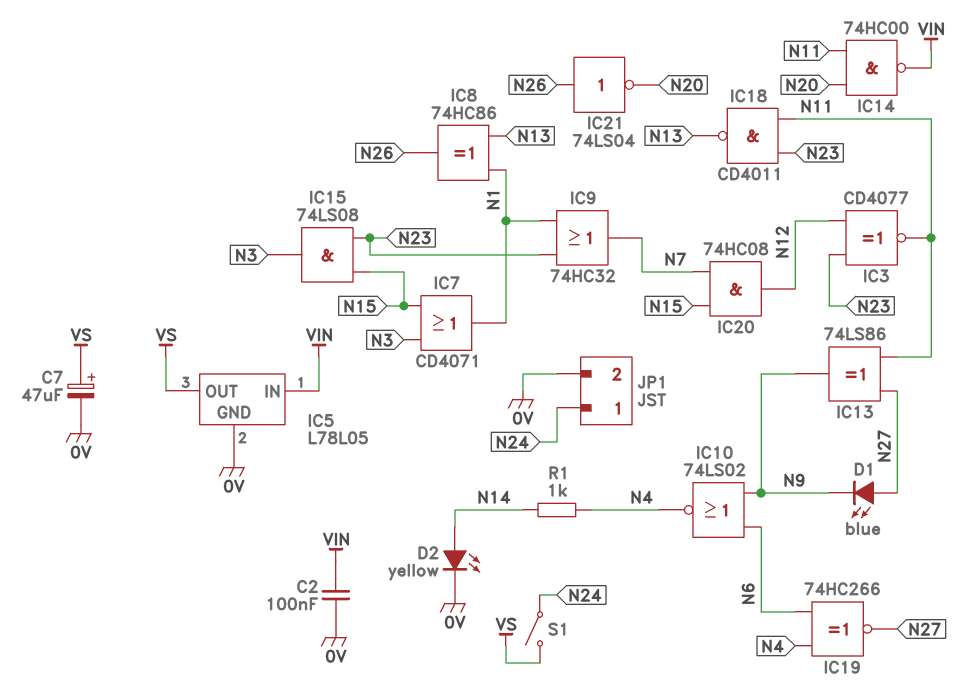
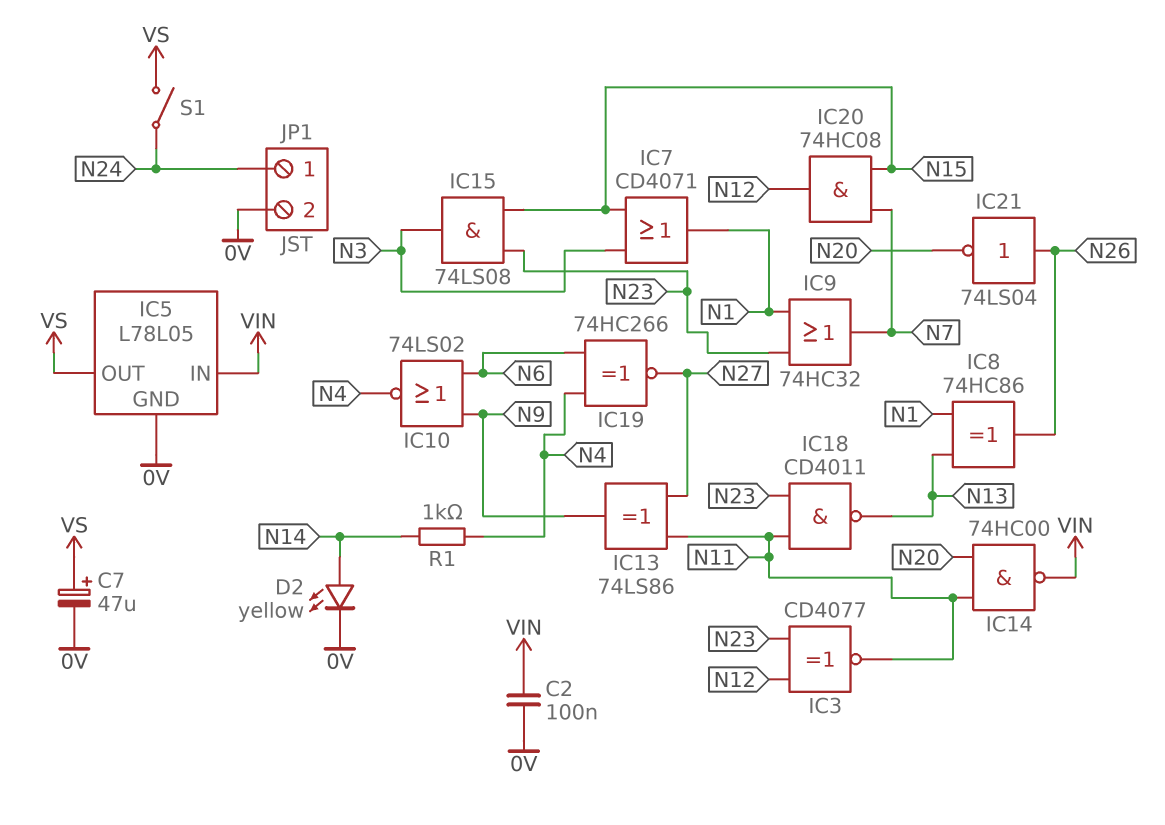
D1: LED blue (A N27, K N9) -> none

